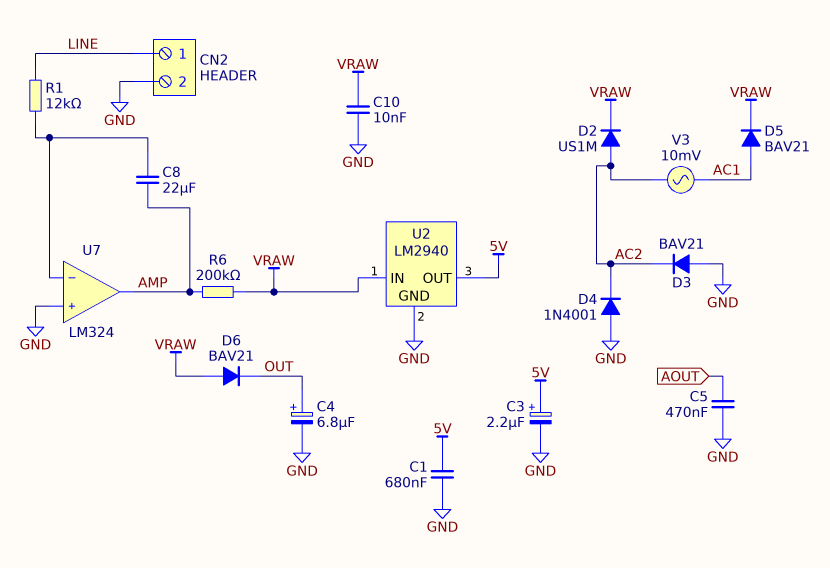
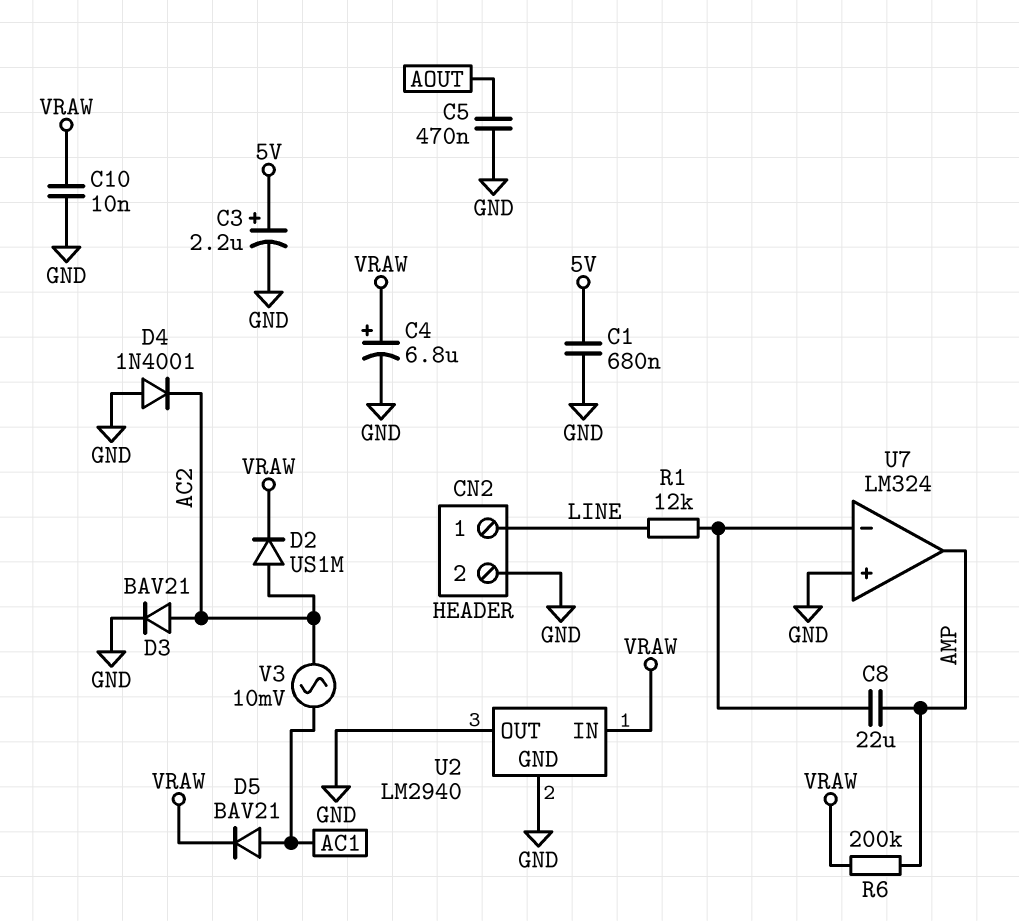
C4: 6.8uF (plus OUT, minus GND) -> 6.8uF (plus VRAW, minus GND)
D3: diode BAV21 (A GND, K AC2) -> diode BAV21 (A AC2, K GND)
D6: diode BAV21 (A VRAW, K OUT) -> none
U2 pin OUT: 5V -> GND

